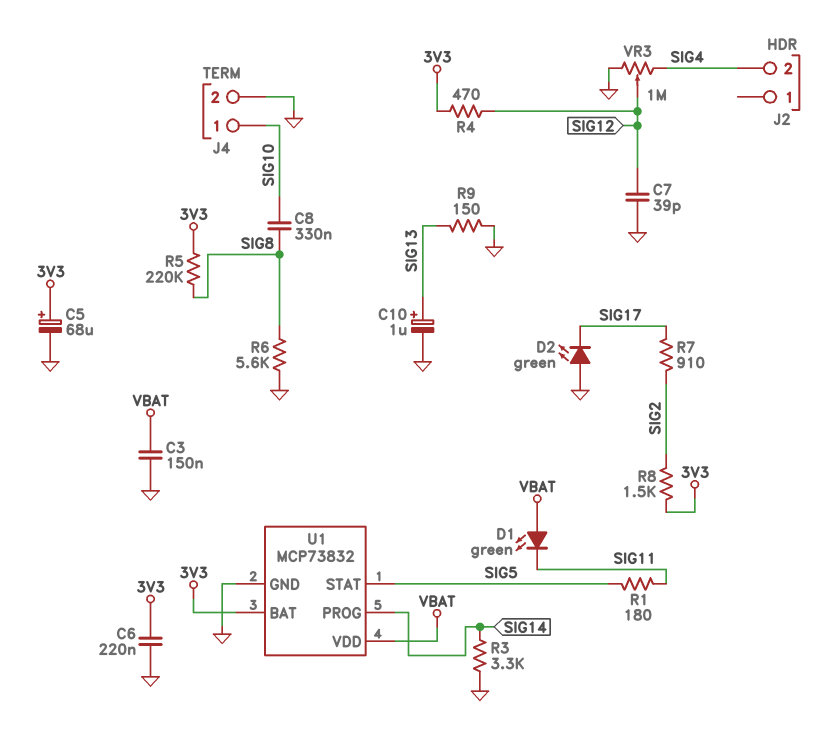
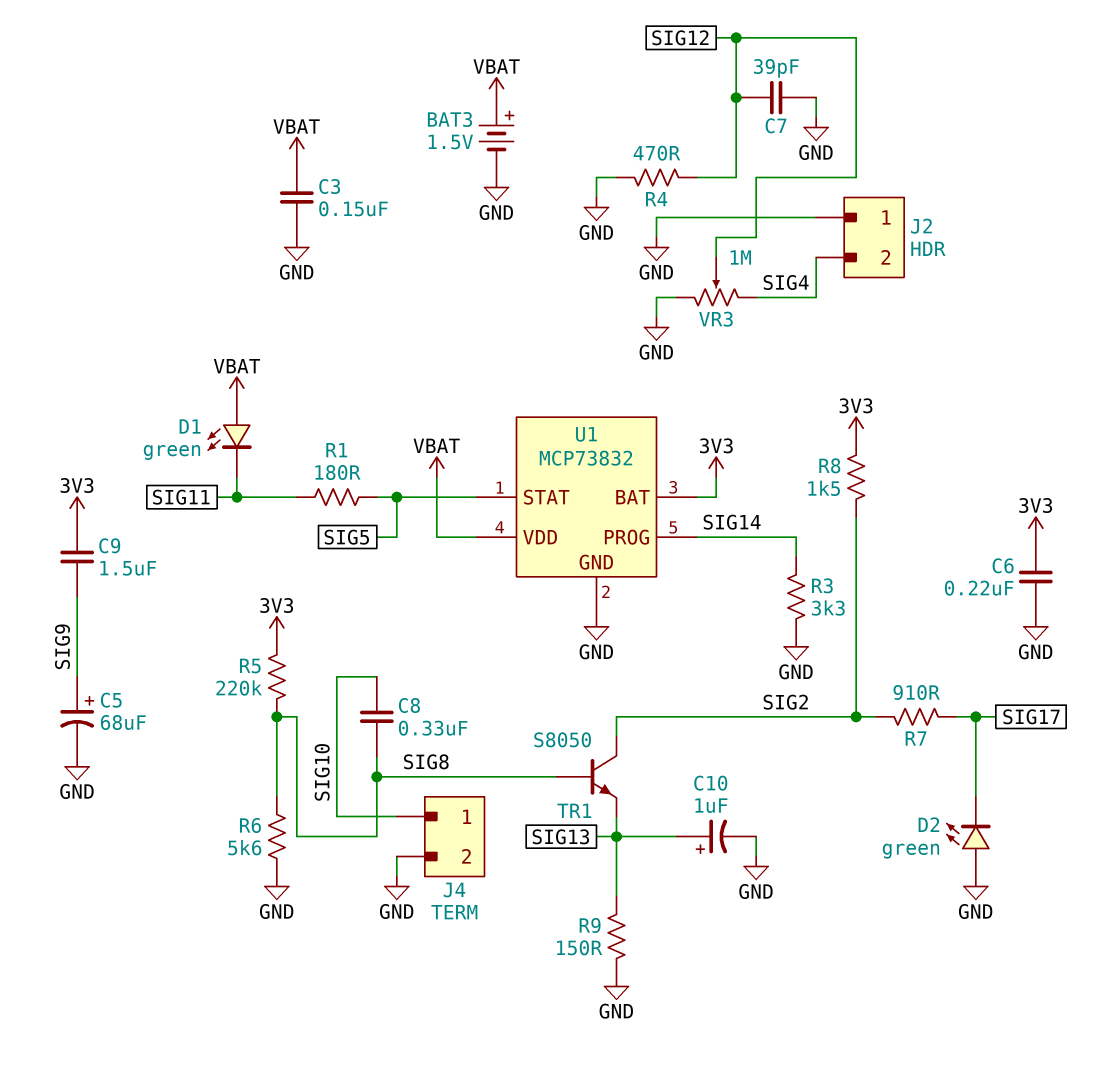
BAT3: none -> 1.5V (plus VBAT, minus GND)
C5: 68uF (plus 3V3, minus GND) -> 68uF (plus SIG9, minus GND)
C9: none -> 1.5uF (3V3, SIG9)
J2 pin 1: none -> GND
R4: 470 (3V3, SIG12) -> 470 (GND, SIG12)
TR1: none -> NPN S8050 (B SIG8, C SIG2, E SIG13)

